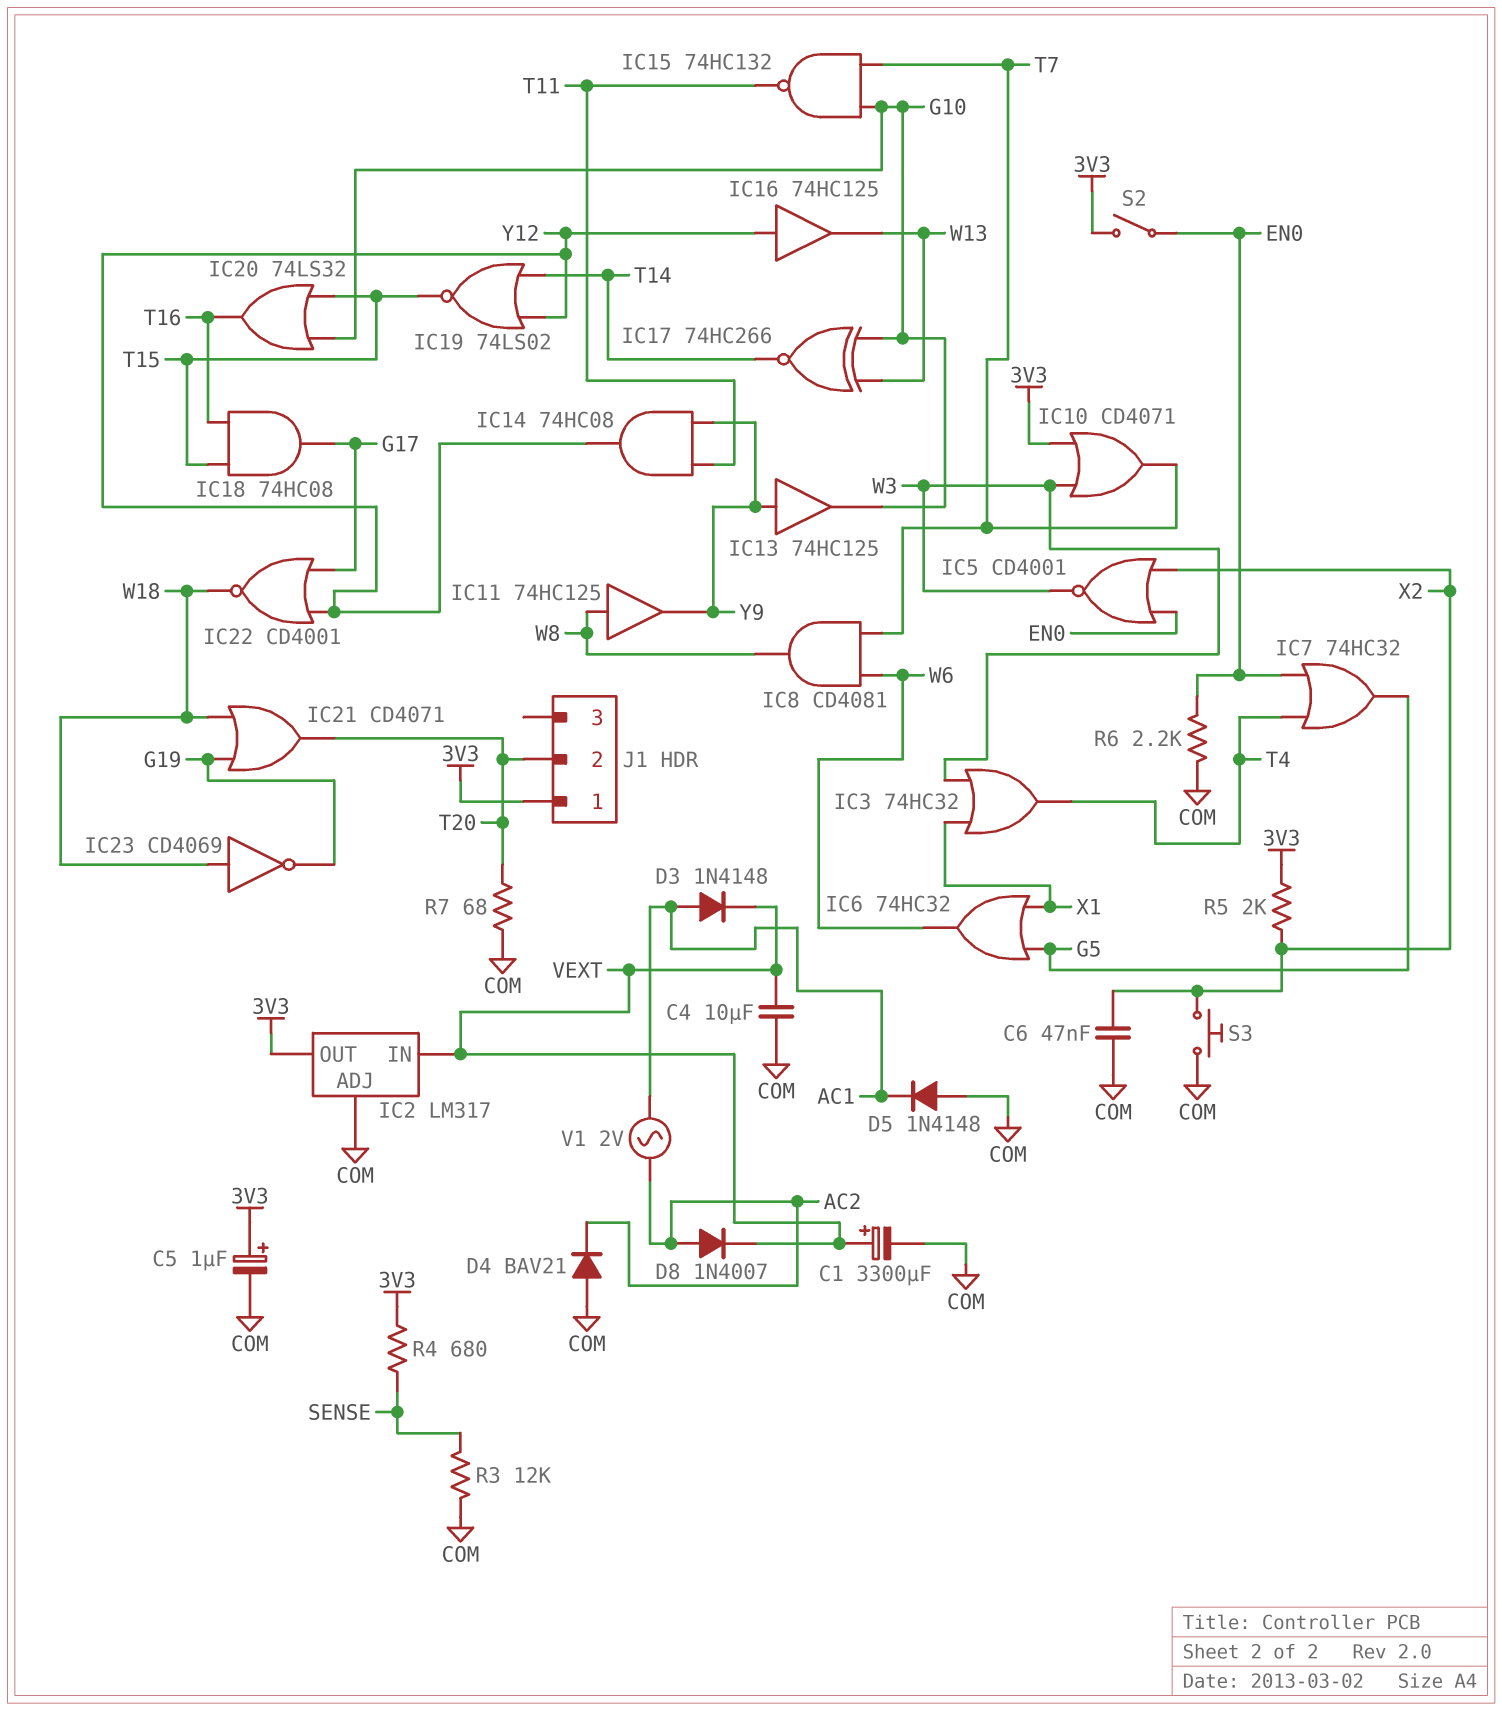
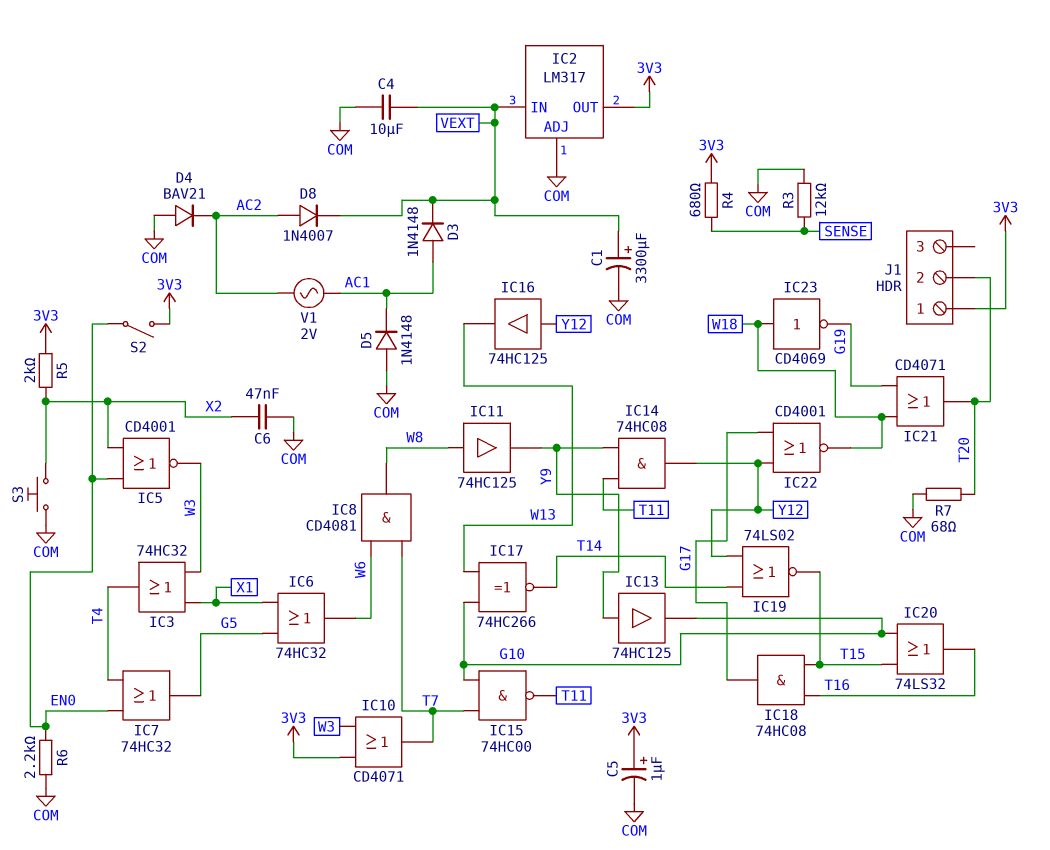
IC15: NAND 74HC132 (in G10, in T7, out T11) -> NAND 74HC00 (in G10, in T7, out T11)

